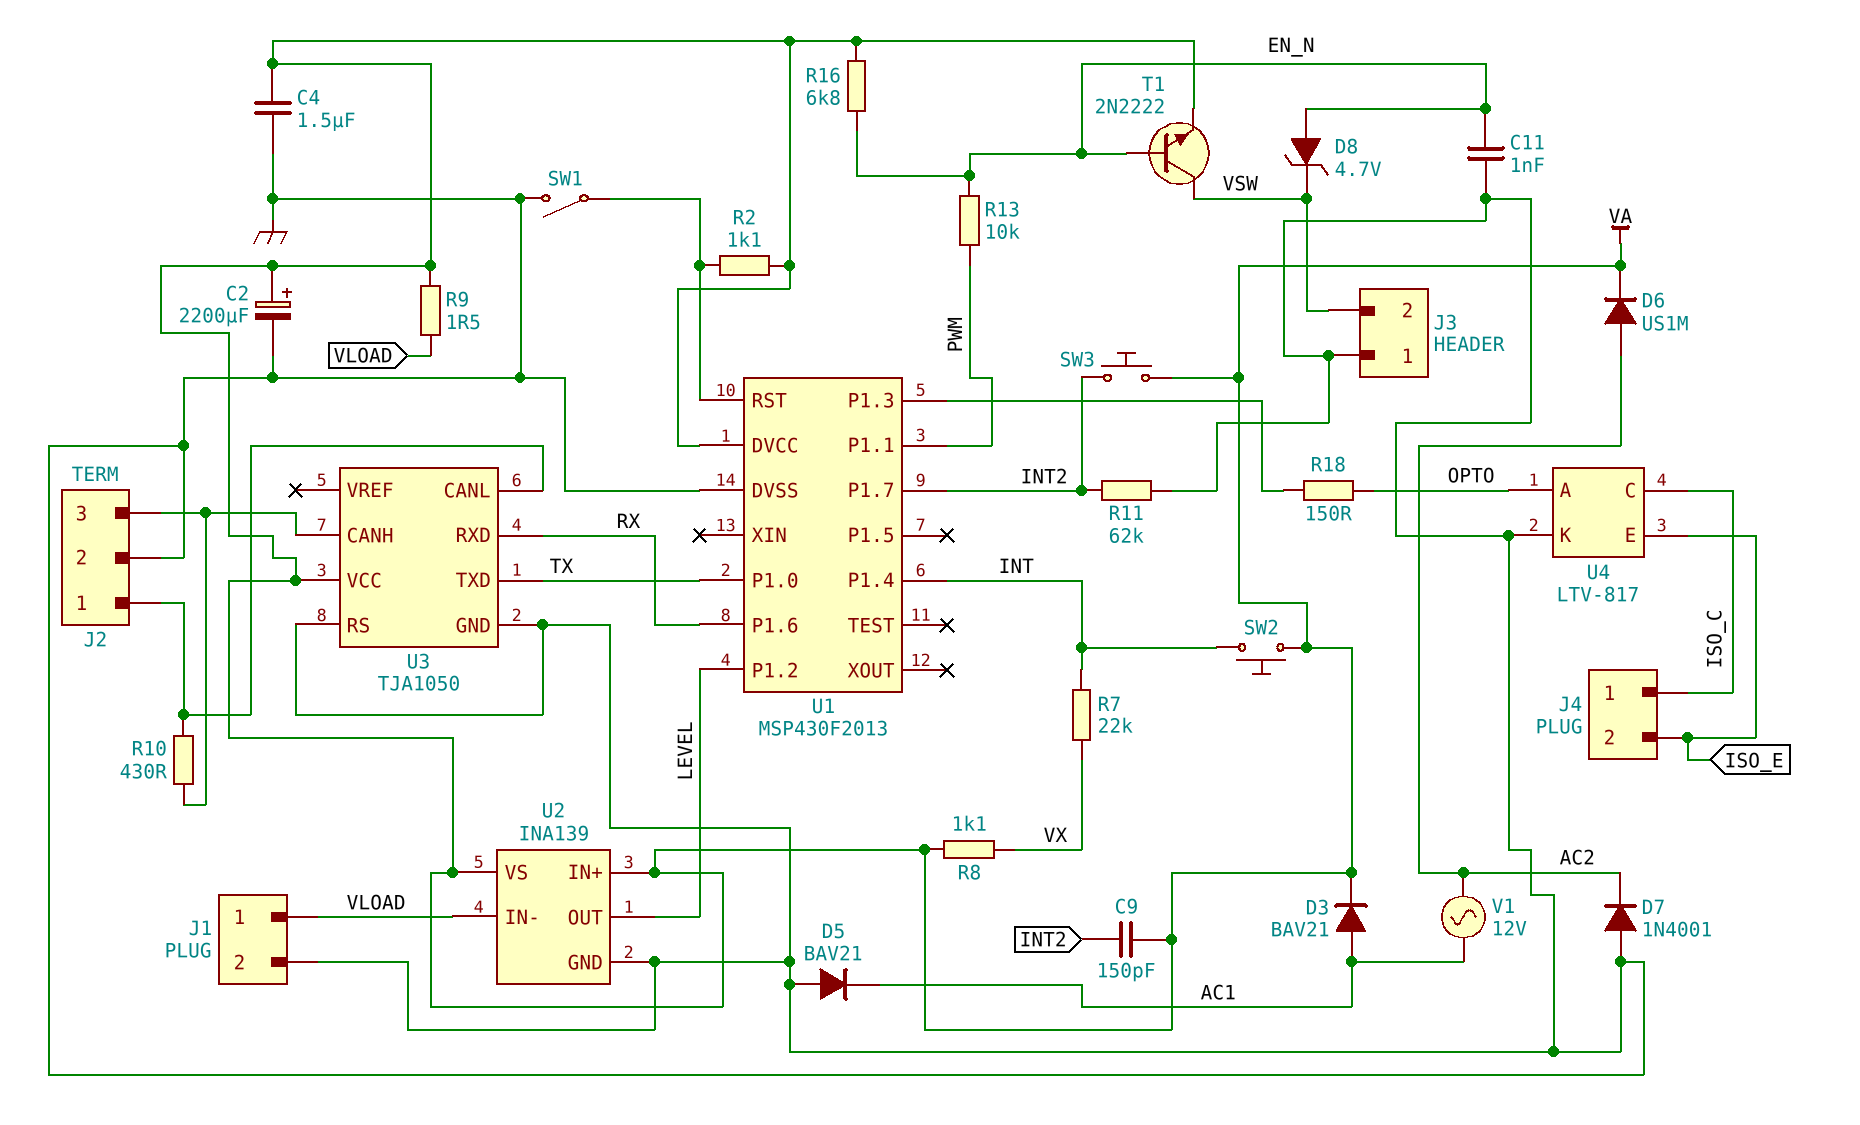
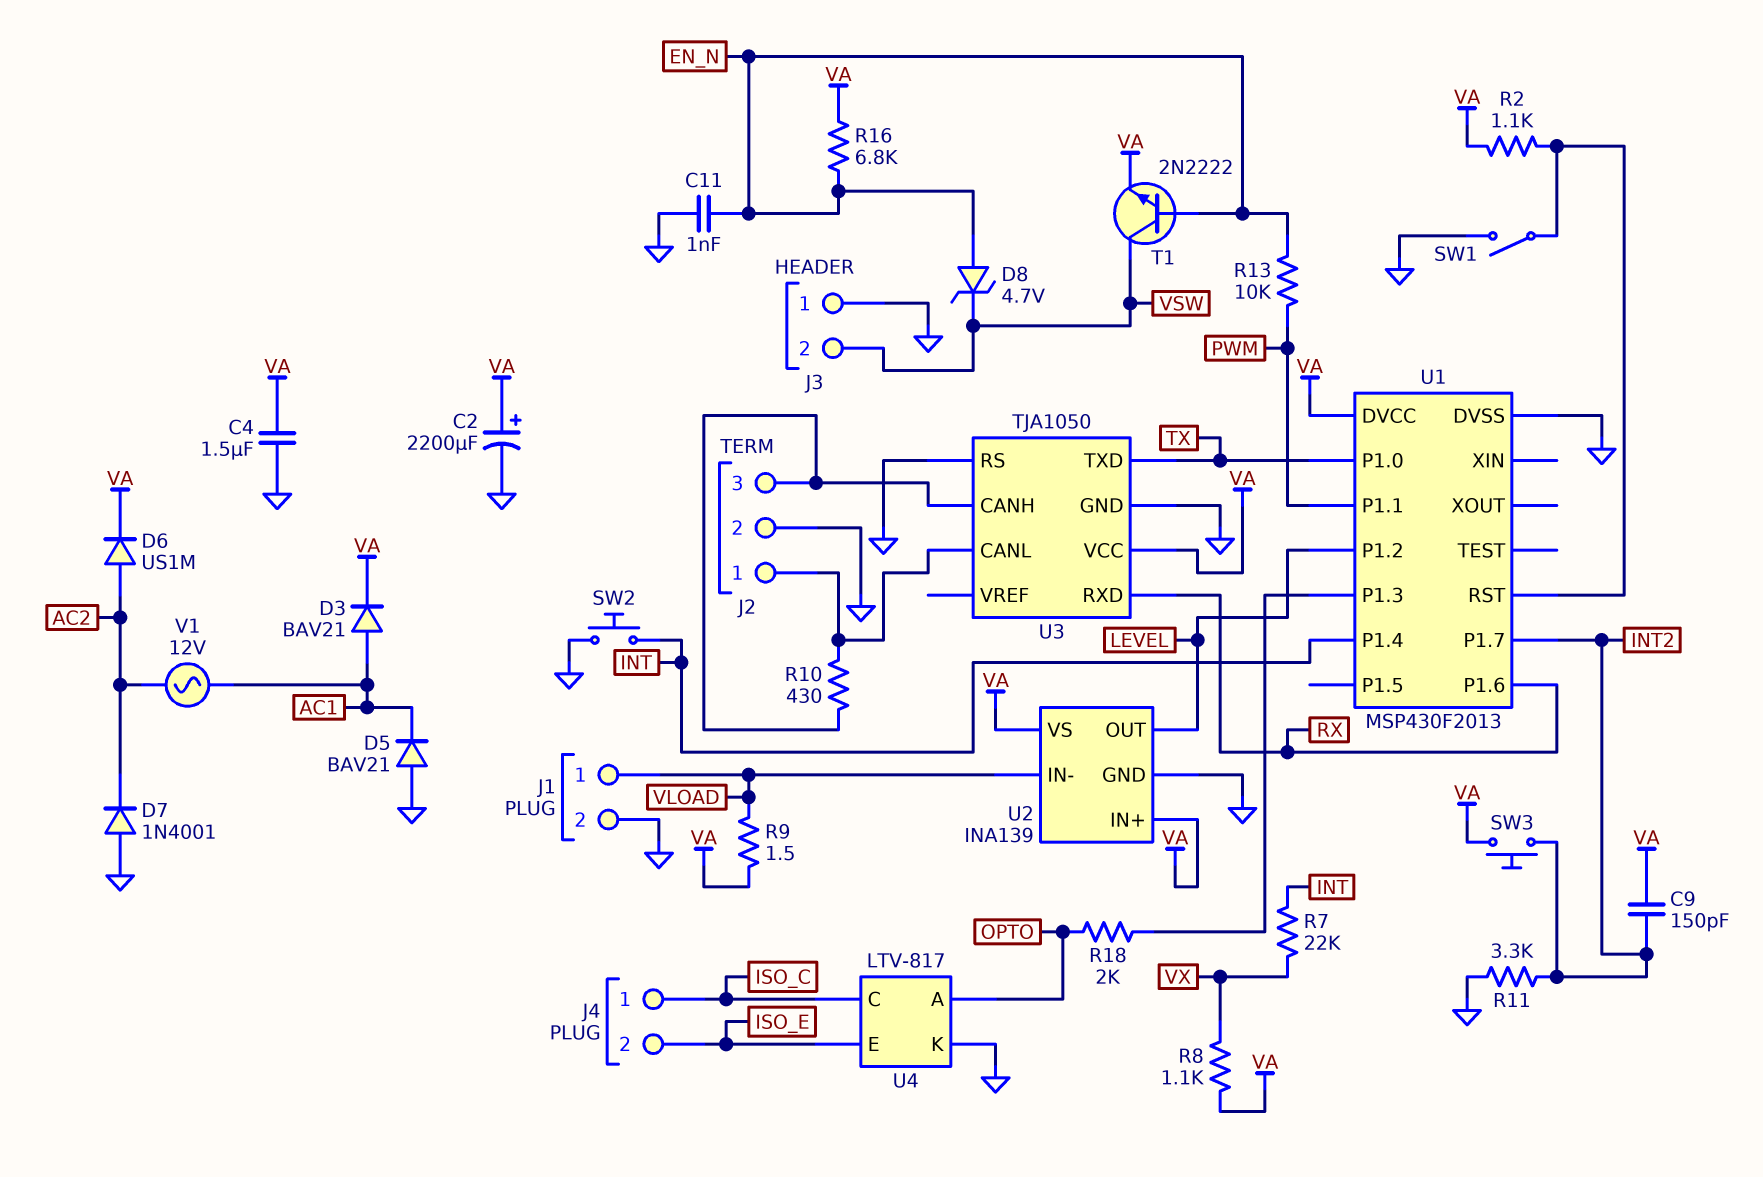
R11: 62k (GND, INT2) -> 3.3k (GND, INT2)
R18: 150 (OPTO, U1/P1.3) -> 2k (OPTO, U1/P1.3)
SW2: button (INT, VA) -> button (GND, INT)

